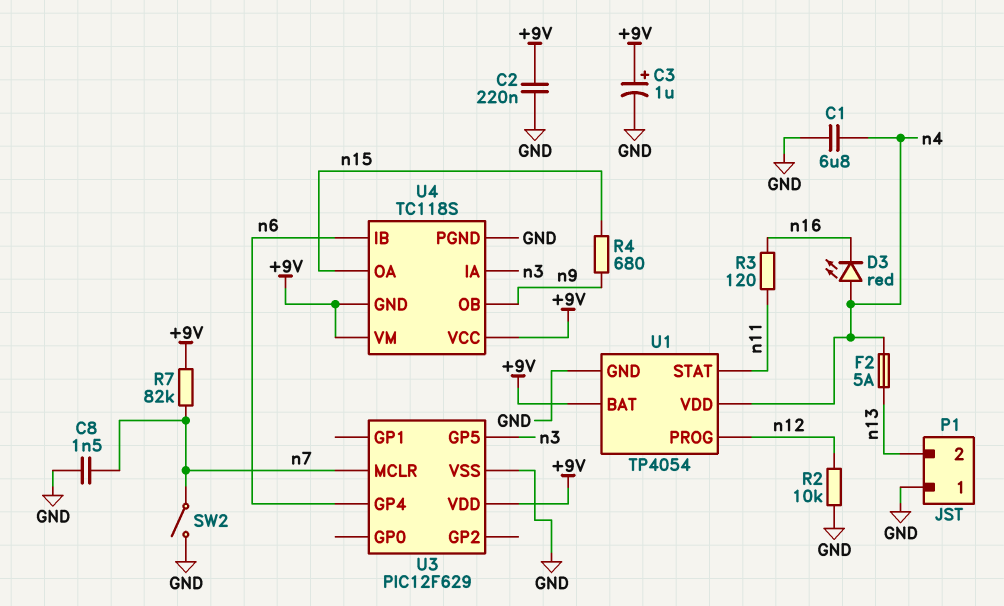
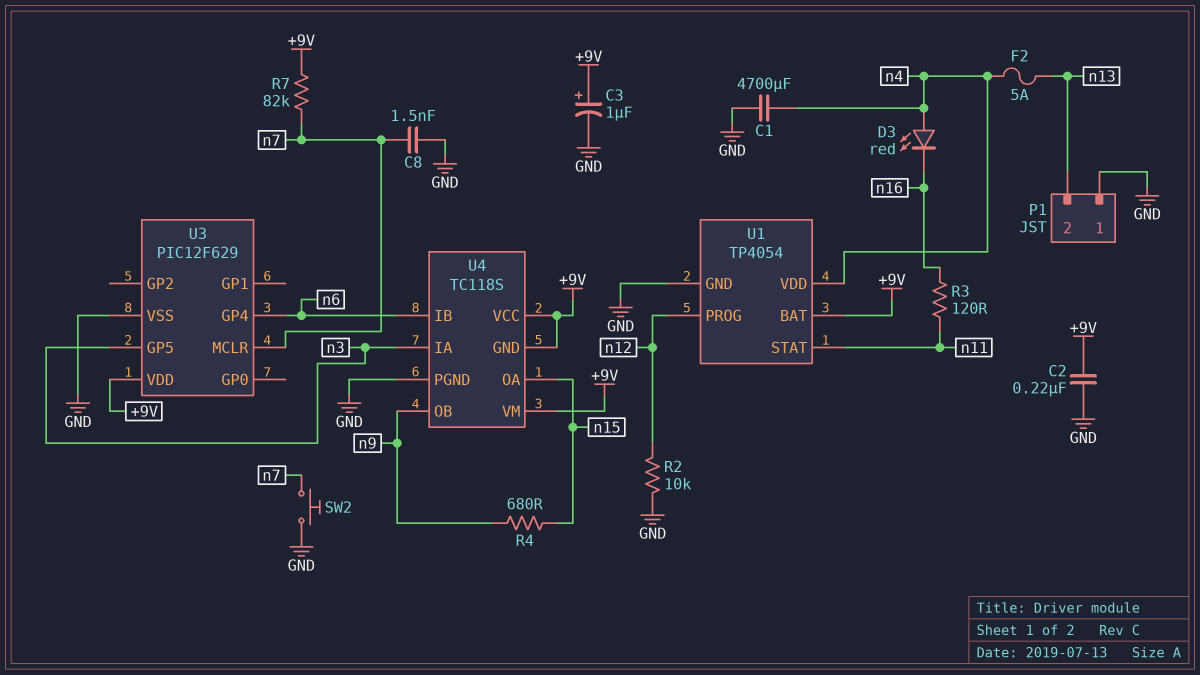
C1: 6.8uF (GND, n4) -> 4700uF (GND, n4)
SW2: switch (GND, n7) -> button (GND, n7)

